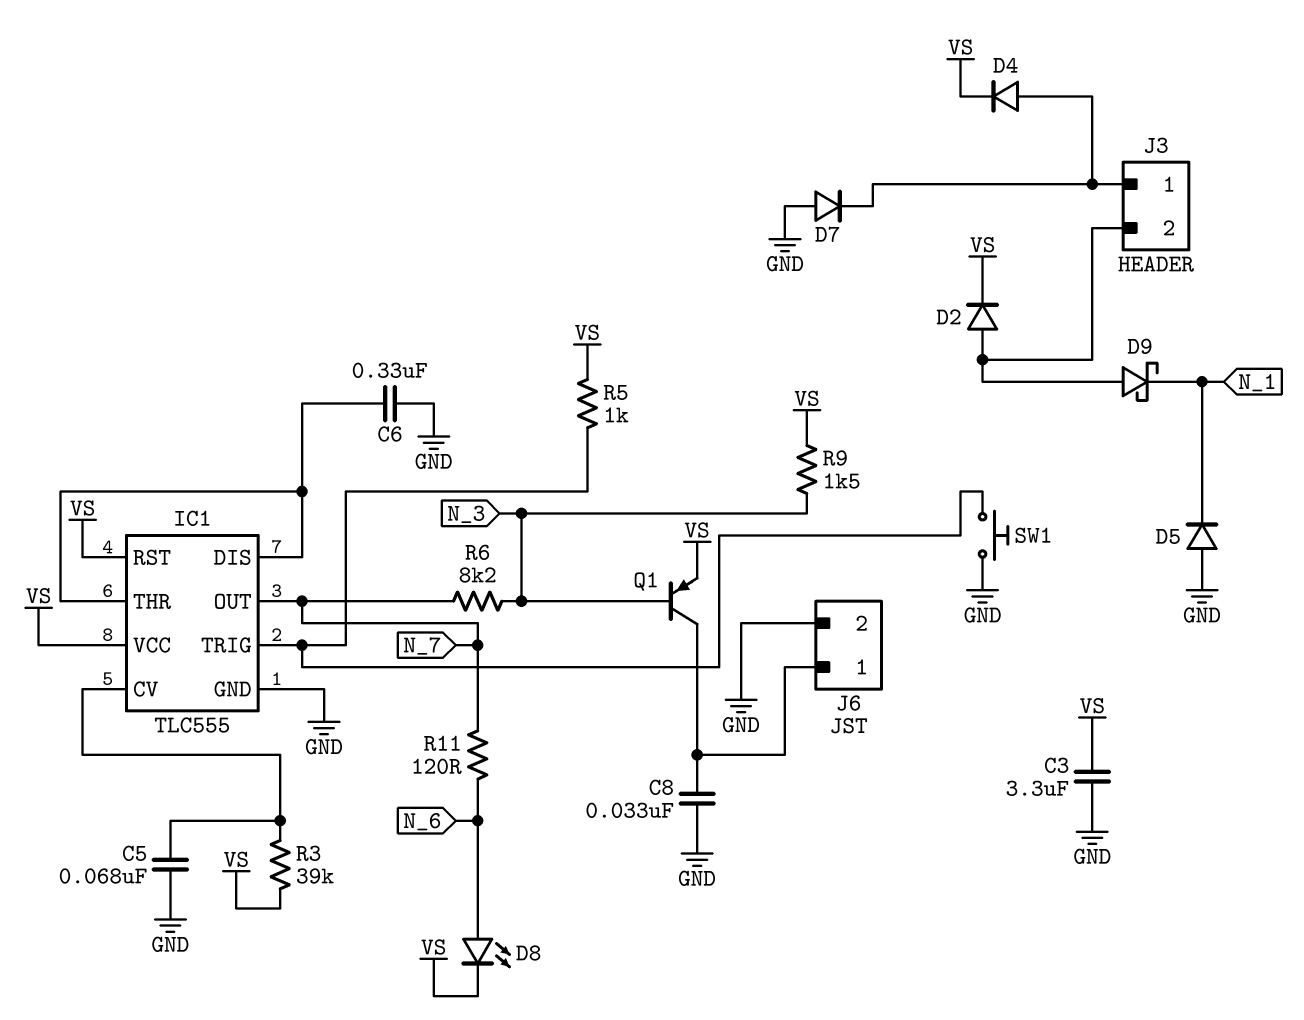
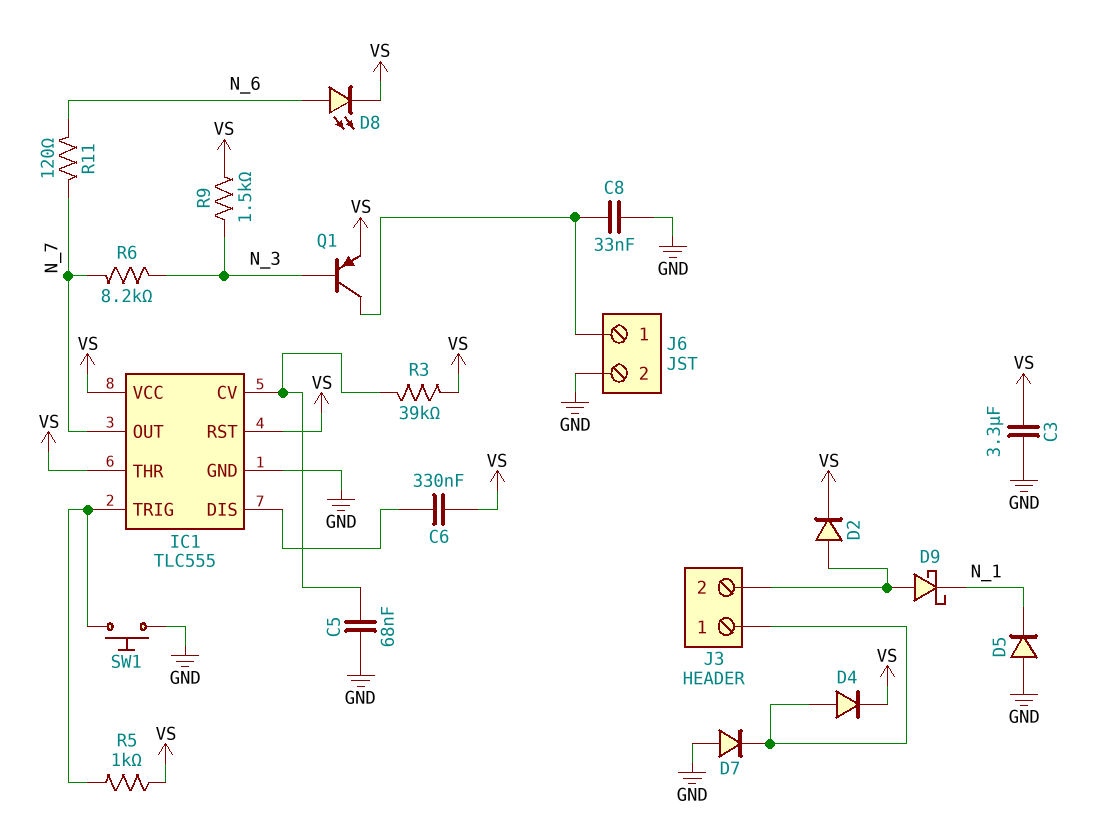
C6: 330nF (GND, IC1/DIS) -> 330nF (IC1/DIS, VS)
IC1 pin THR: IC1/DIS -> VS

